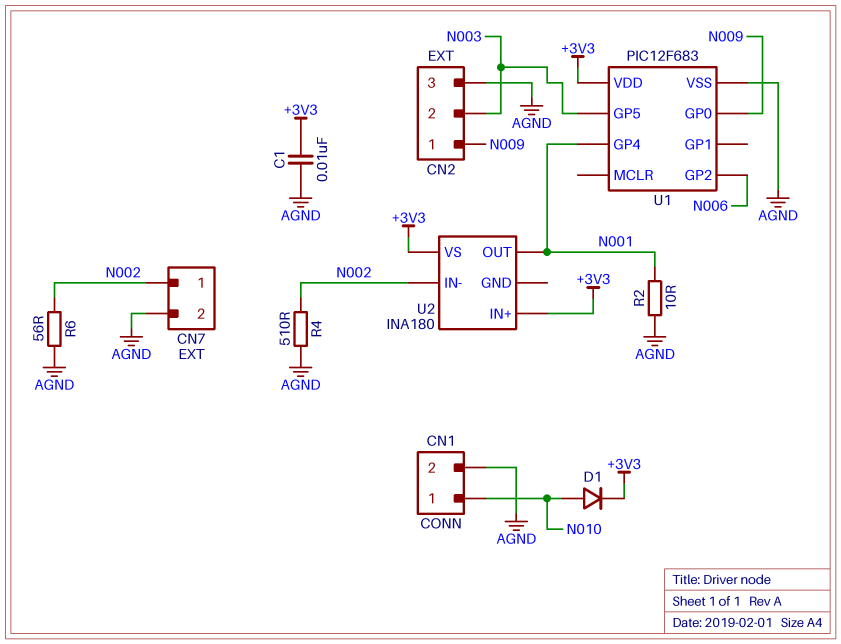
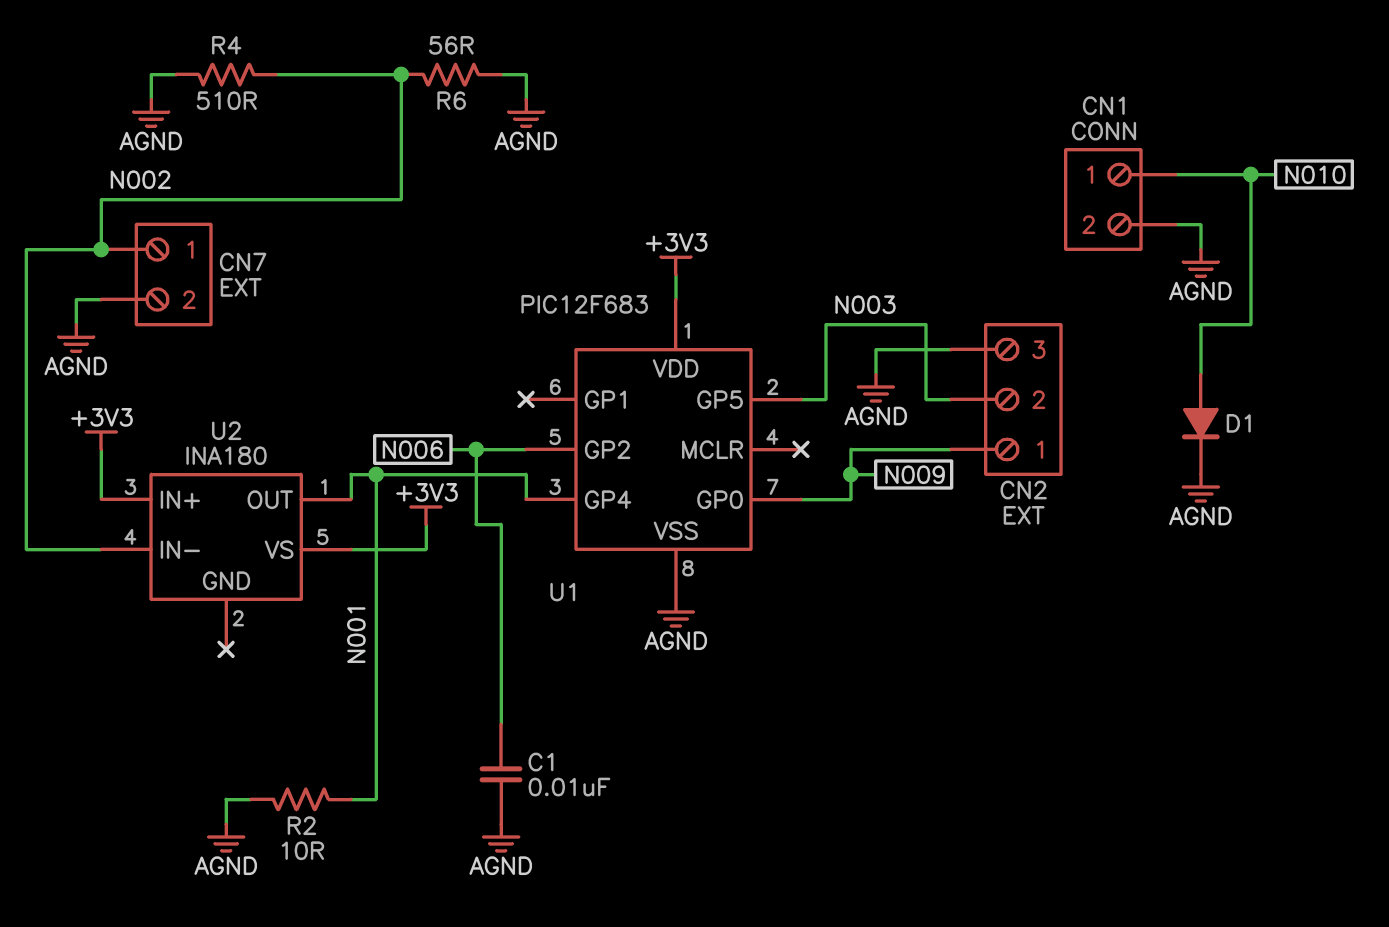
C1: 10nF (+3V3, AGND) -> 10nF (AGND, N006)
D1: diode (A N010, K +3V3) -> diode (A N010, K AGND)

